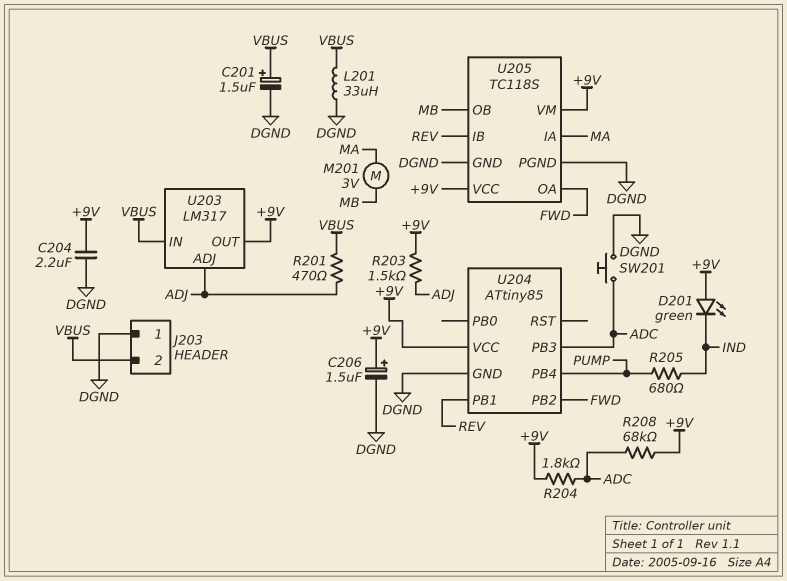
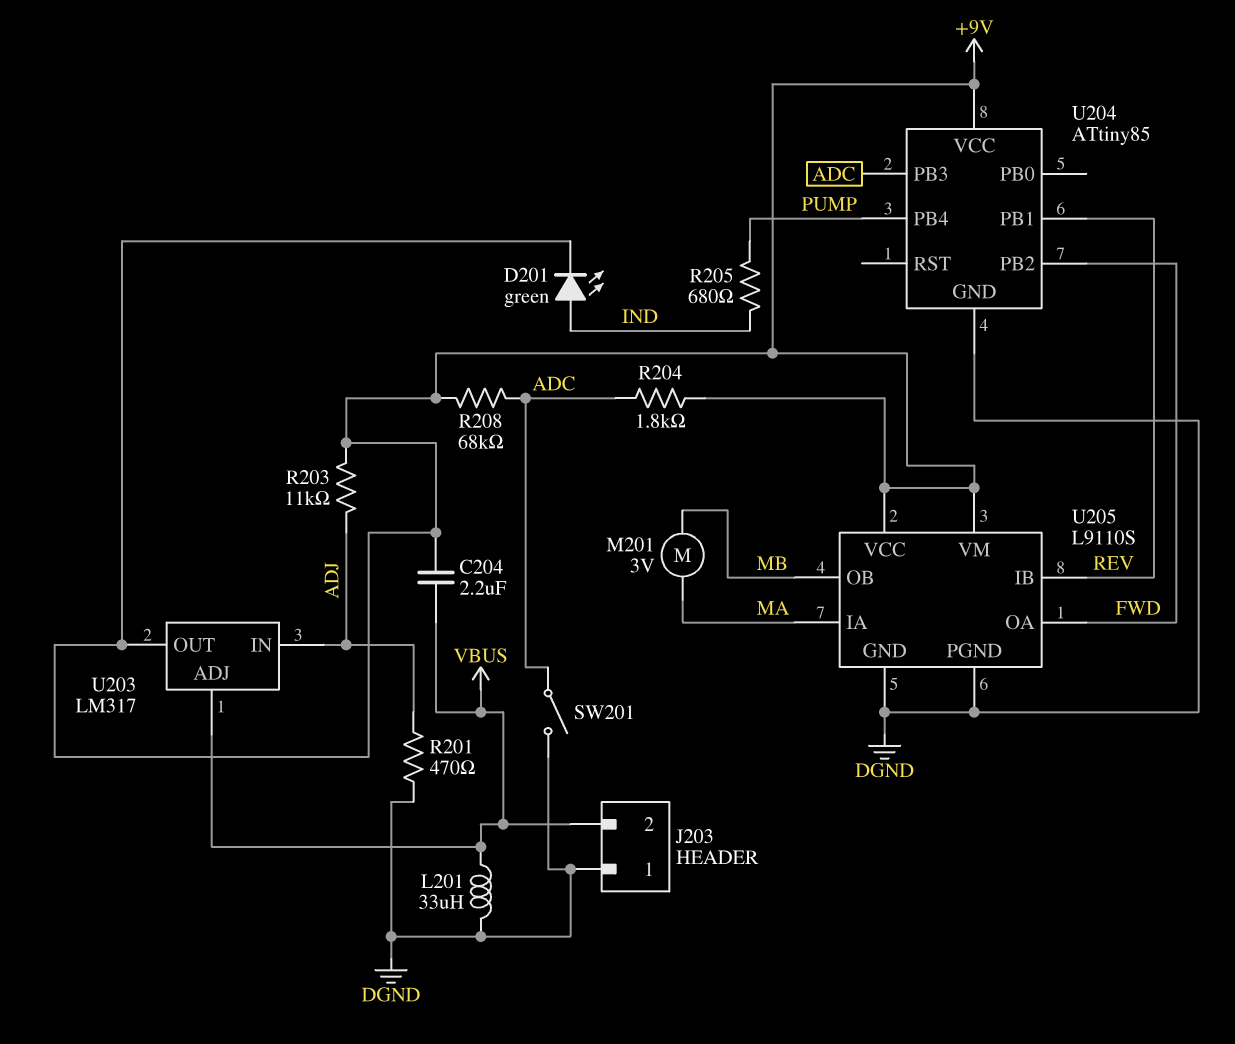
C201: 1.5uF (plus VBUS, minus DGND) -> none
C204: 2.2uF (+9V, DGND) -> 2.2uF (+9V, VBUS)
C206: 1.5uF (plus +9V, minus DGND) -> none
D201: LED green (A +9V, K IND) -> LED green (A IND, K +9V)
R201: 470 (ADJ, VBUS) -> 470 (ADJ, DGND)
R203: 1.5k (+9V, ADJ) -> 11k (+9V, ADJ)
SW201: button (ADC, DGND) -> switch (ADC, DGND)
U203 pin ADJ: ADJ -> VBUS
U203 pin IN: VBUS -> ADJ
U205: TC118S -> L9110S

